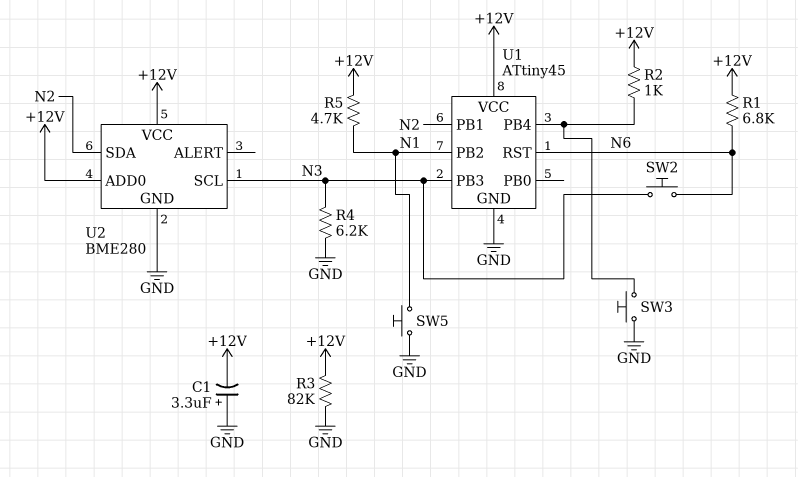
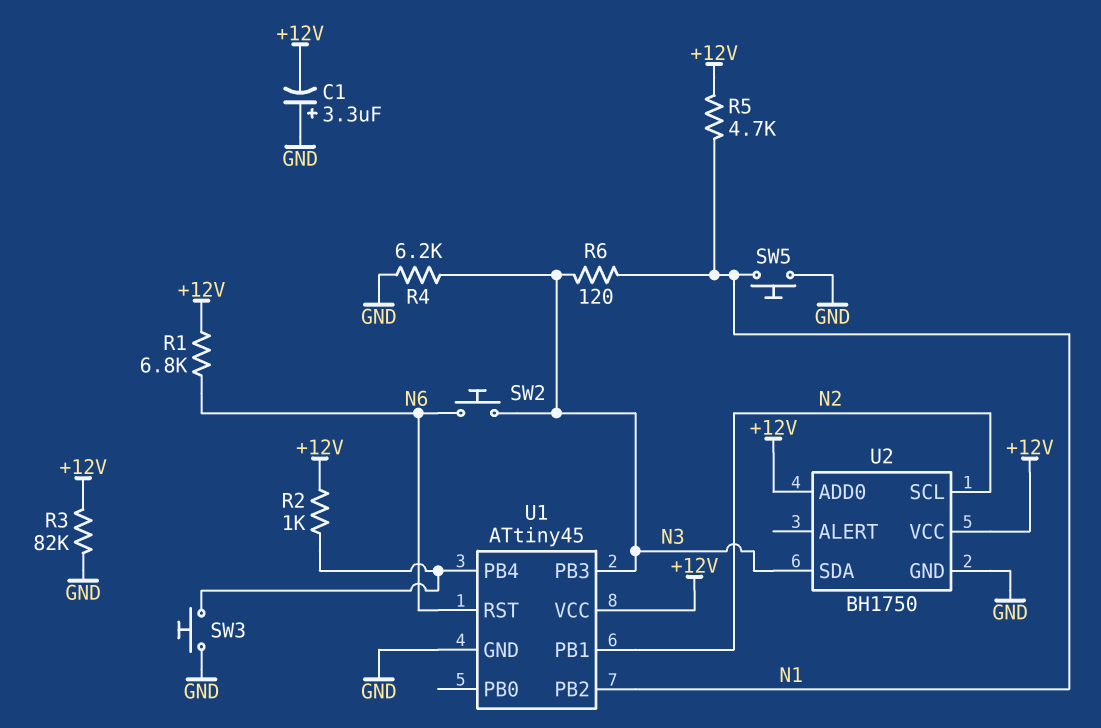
R6: none -> 120 (N1, N3)
U2: BME280 -> BH1750
U2 pin SCL: N3 -> N2
U2 pin SDA: N2 -> N3

